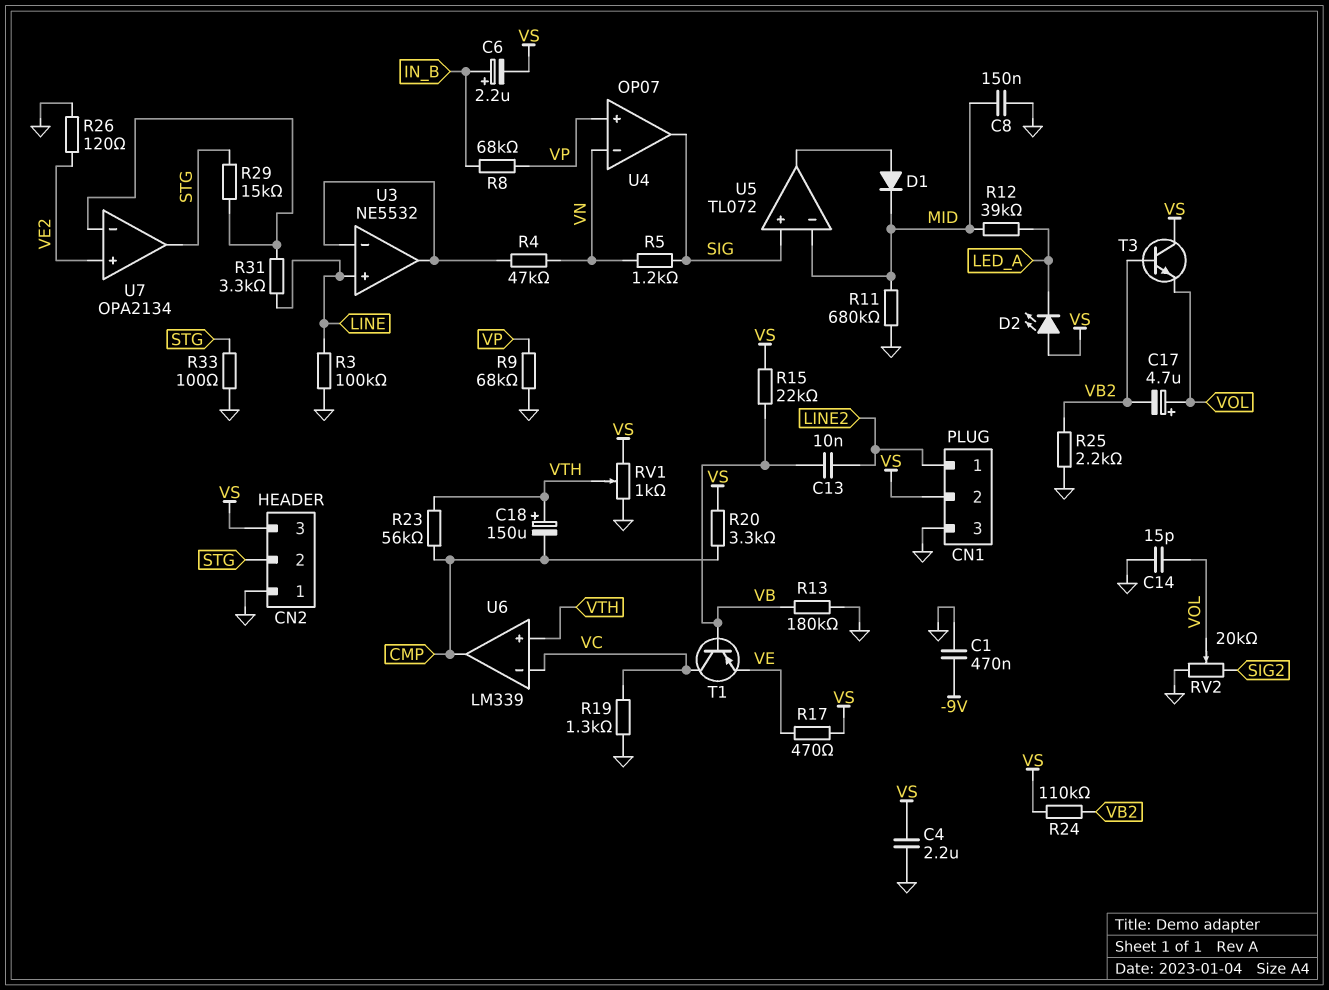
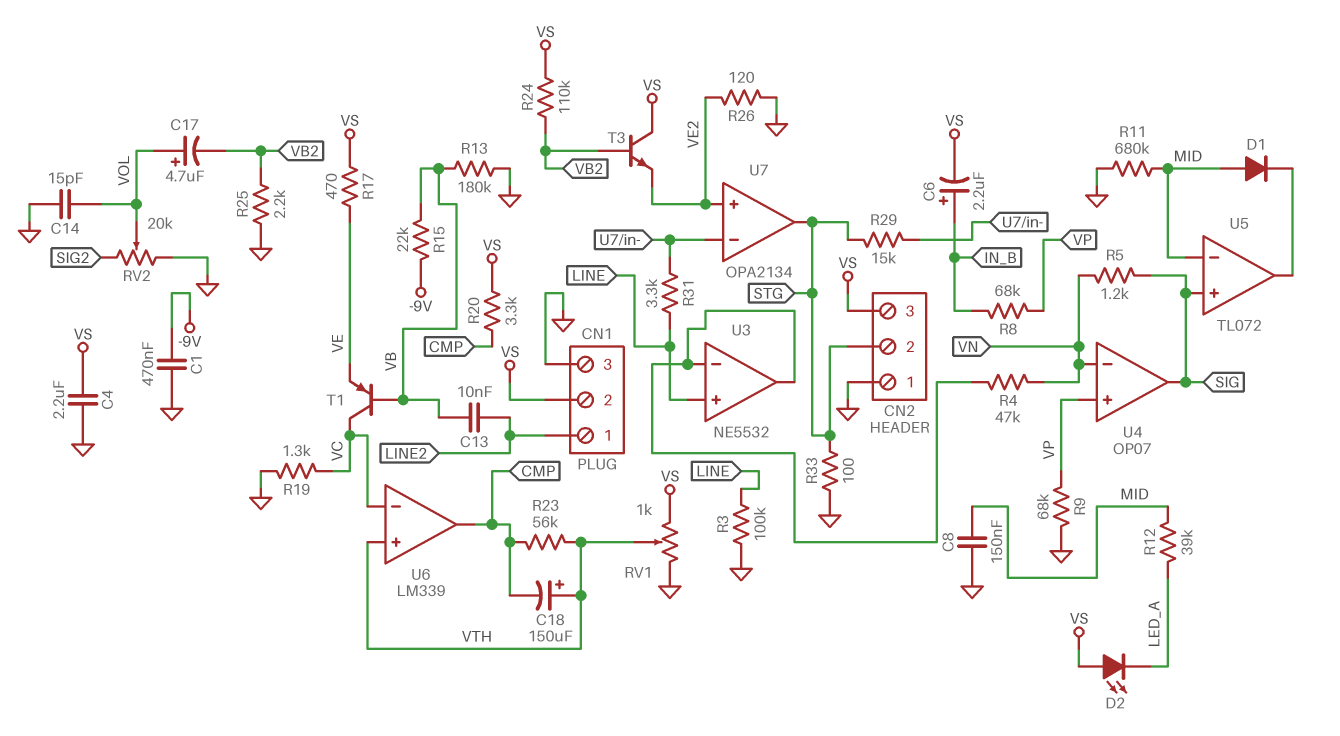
D1: diode (A U5/out, K MID) -> diode (A MID, K U5/out)
R15: 22k (VB, VS) -> 22k (-9V, VB)
T3: NPN (B VB2, C VS, E VOL) -> NPN (B VB2, C VS, E VE2)

